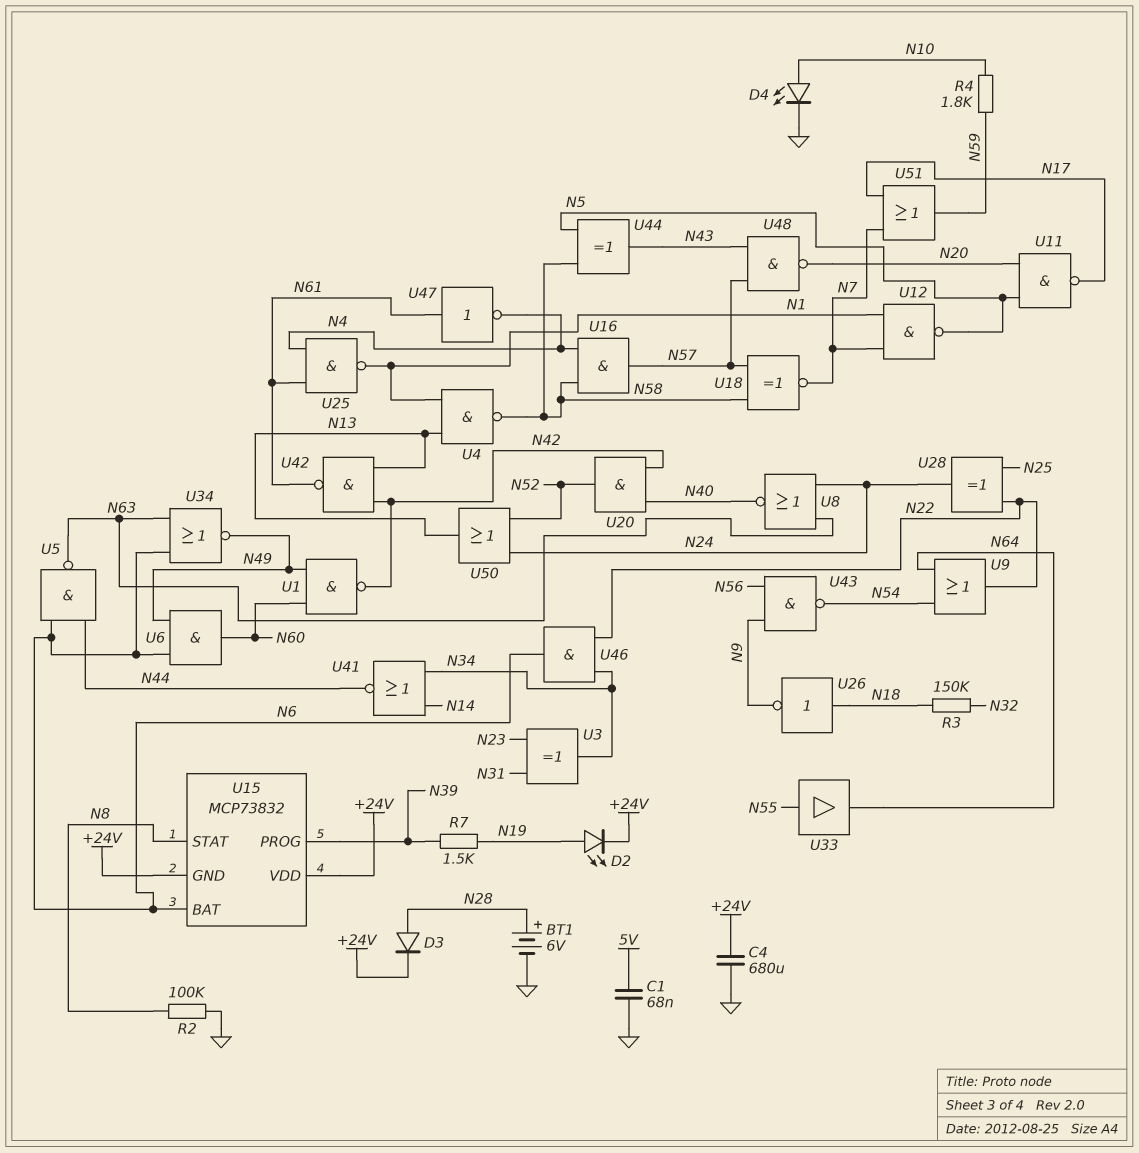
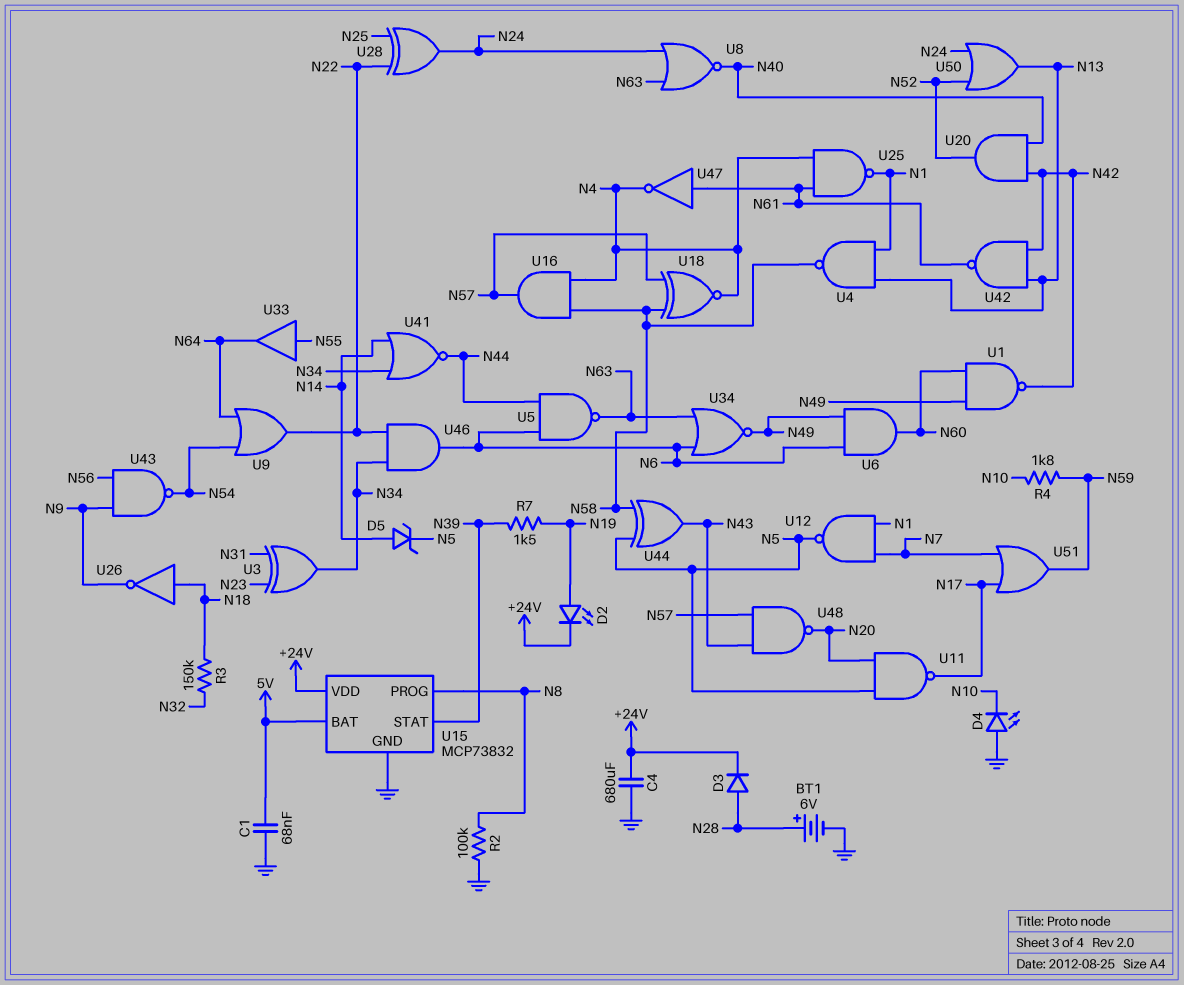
D4: LED (A N10, K GND) -> LED (A GND, K N10)
D5: none -> zener (A N14, K N5)
U15 pin BAT: N6 -> 5V
U15 pin GND: +24V -> GND
U15 pin PROG: N39 -> N8
U15 pin STAT: N8 -> N39
U18: XNOR (in N57, in N58, out N7) -> XNOR (in N57, in N58, out N4)

